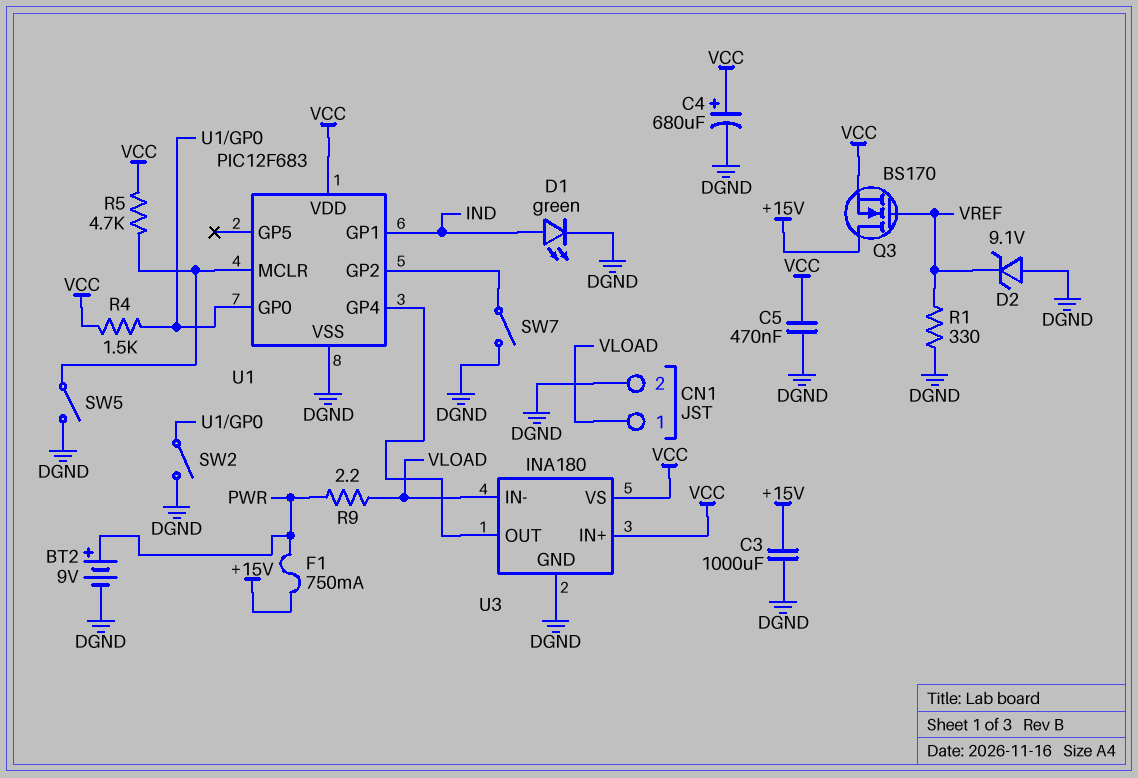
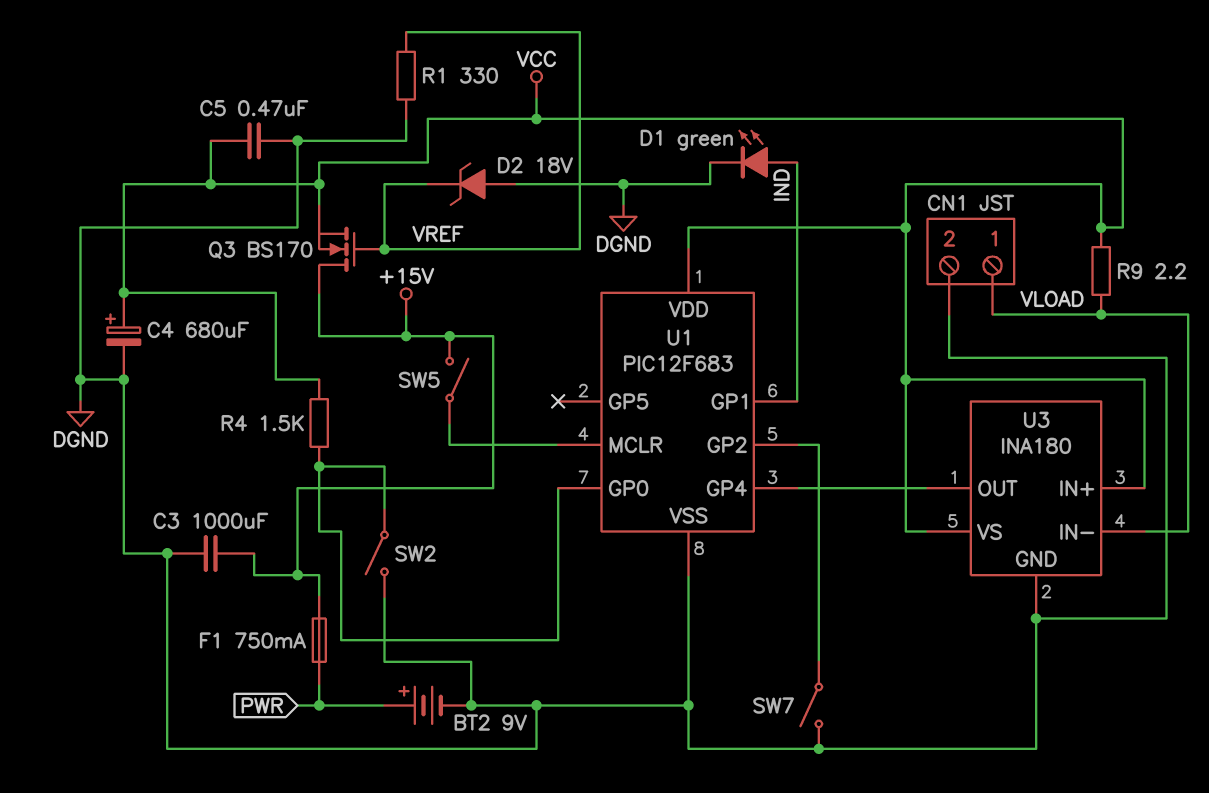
D2: zener 9.1V (A DGND, K VREF) -> zener 18V (A DGND, K VREF)
R5: 4.7k (U1/MCLR, VCC) -> none
R9: 2.2 (PWR, VLOAD) -> 2.2 (VCC, VLOAD)
SW5: switch (DGND, U1/MCLR) -> switch (+15V, U1/MCLR)

